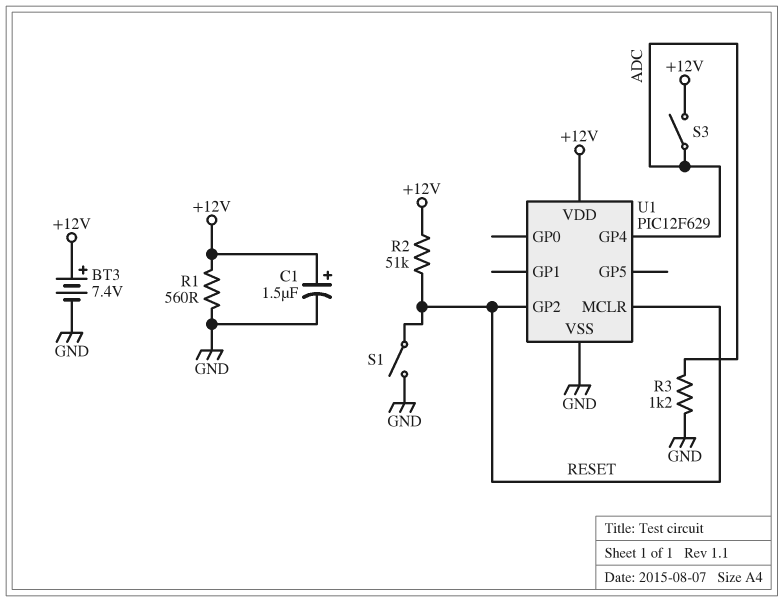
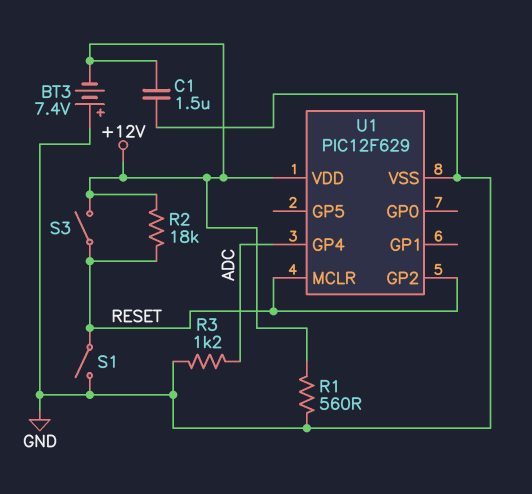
BT3: 7.4V (plus +12V, minus GND) -> 7.4V (plus GND, minus +12V)
C1: 1.5uF (plus +12V, minus GND) -> 1.5uF (+12V, GND)
R2: 51k (+12V, RESET) -> 18k (+12V, RESET)
S3: switch (+12V, ADC) -> switch (+12V, RESET)

